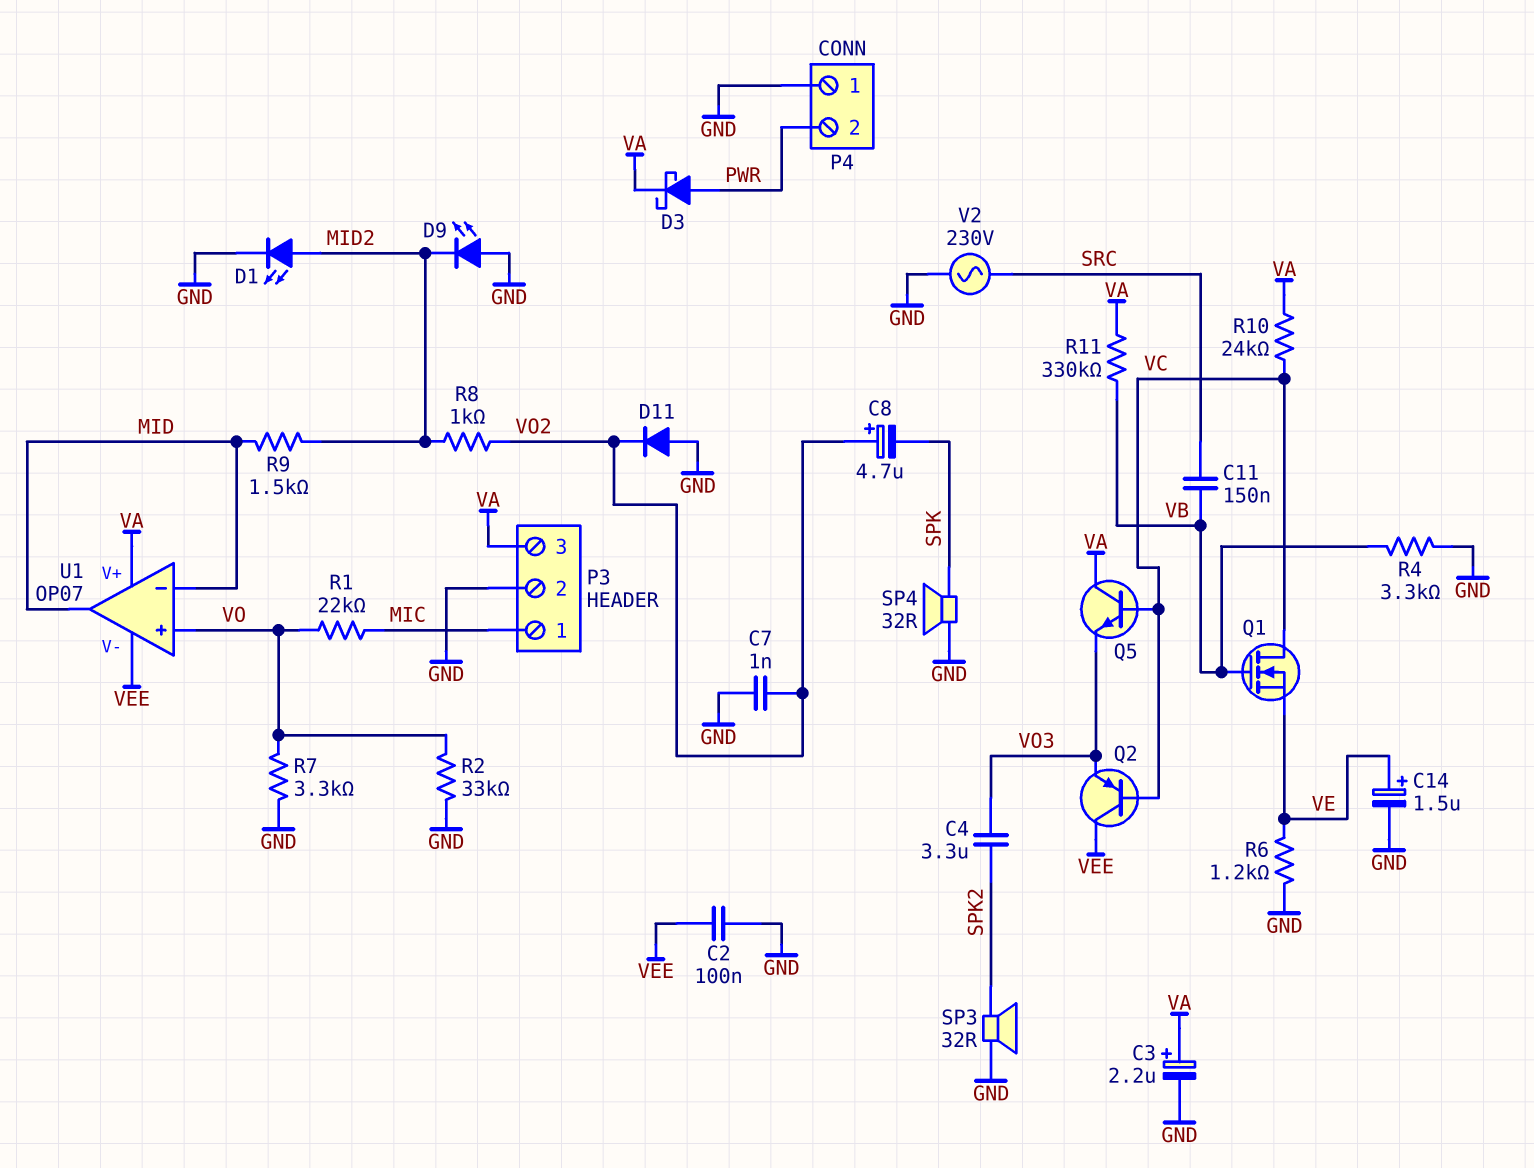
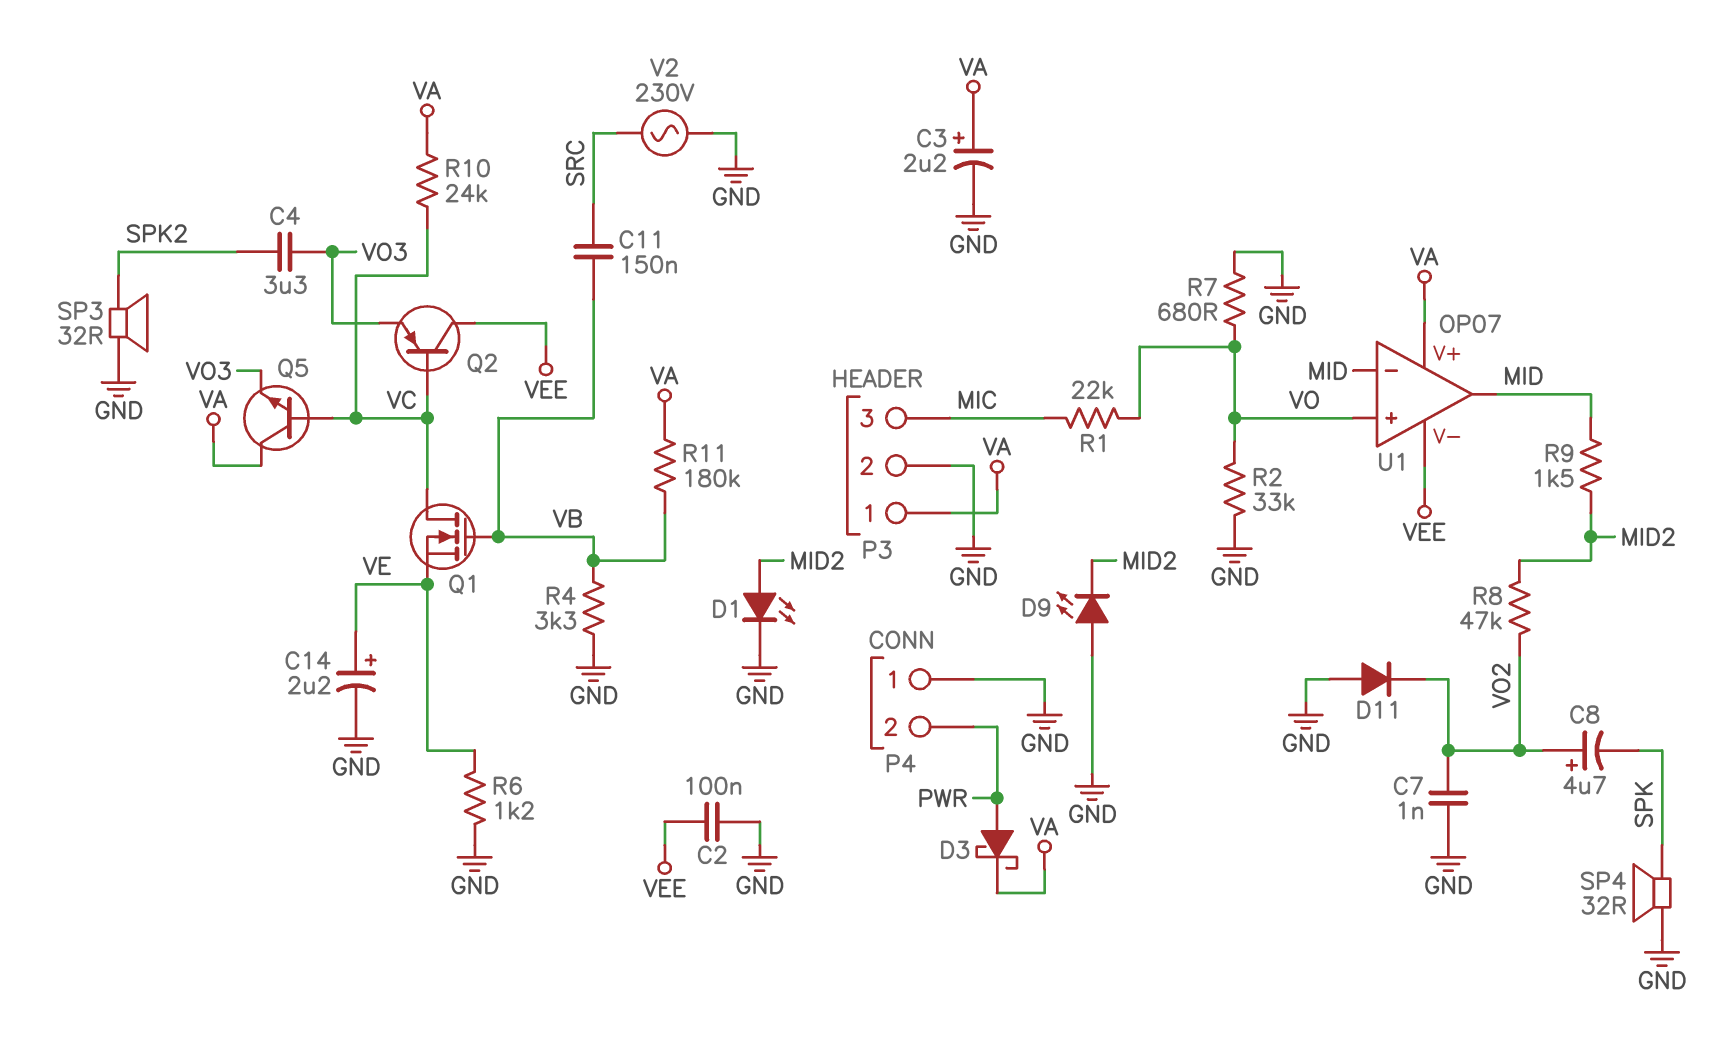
C14: 1.5uF (plus VE, minus GND) -> 2.2uF (plus VE, minus GND)
P3 pin 1: MIC -> VA
P3 pin 3: VA -> MIC
R7: 3.3k (GND, VO) -> 680 (GND, VO)
R8: 1k (MID2, VO2) -> 47k (MID2, VO2)
R11: 330k (VA, VB) -> 180k (VA, VB)

